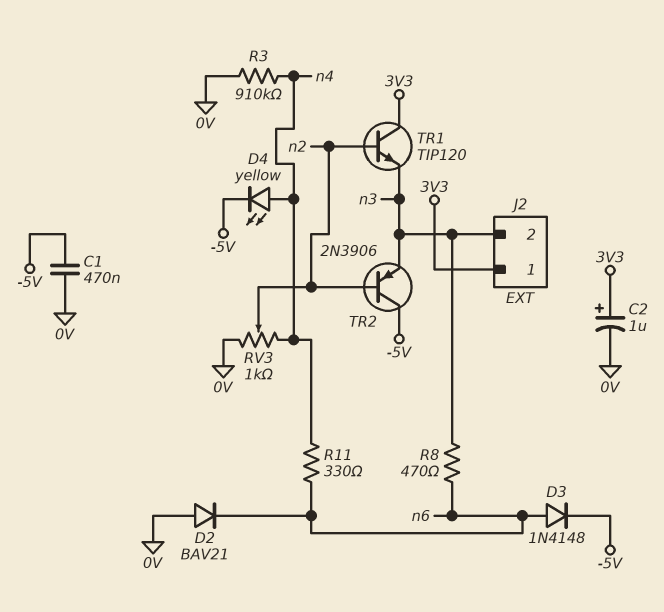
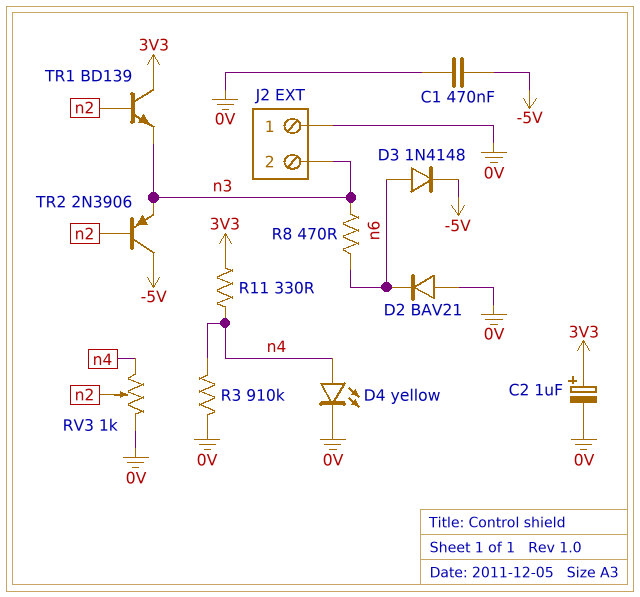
D4: LED yellow (A n4, K -5V) -> LED yellow (A n4, K 0V)
J2 pin 1: 3V3 -> 0V
R11: 330 (n4, n6) -> 330 (3V3, n4)
TR1: NPN TIP120 (B n2, C 3V3, E n3) -> NPN BD139 (B n2, C 3V3, E n3)

